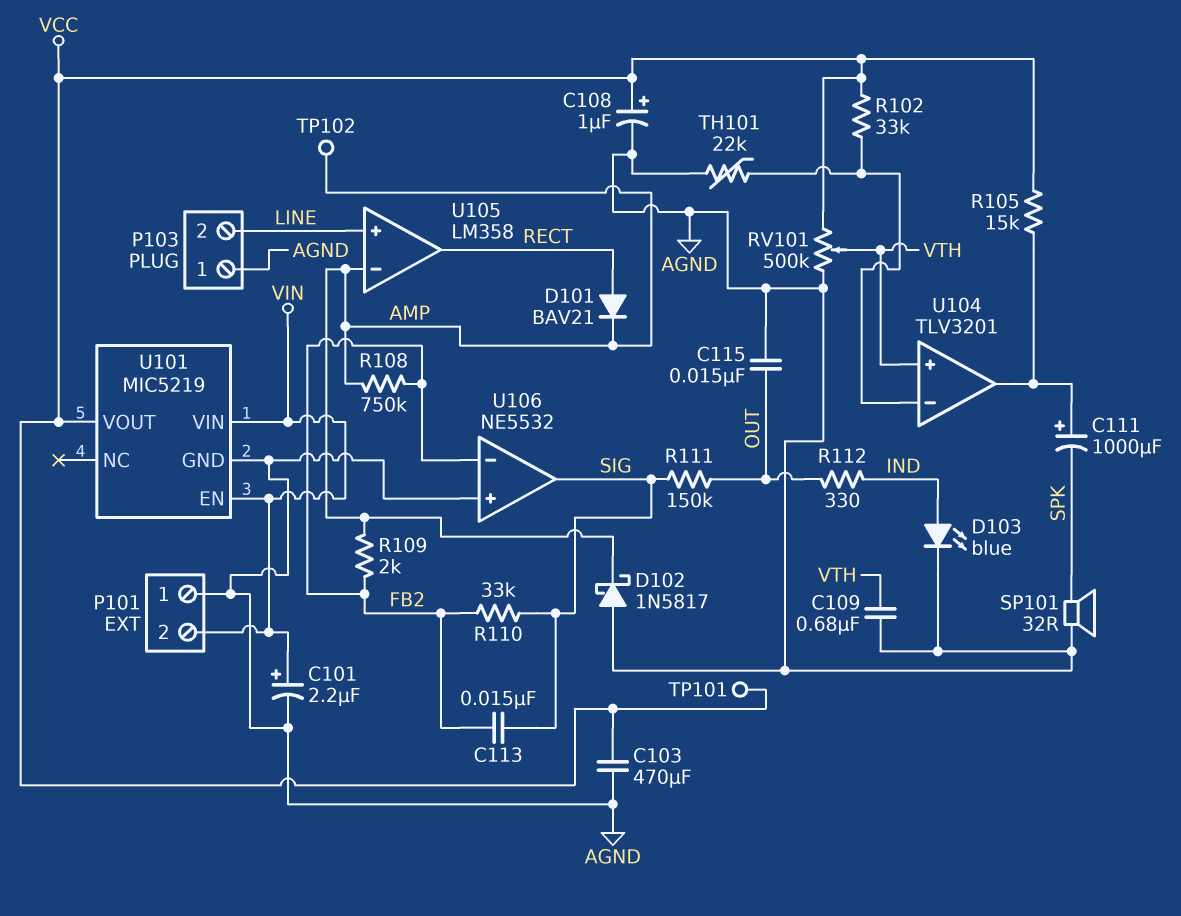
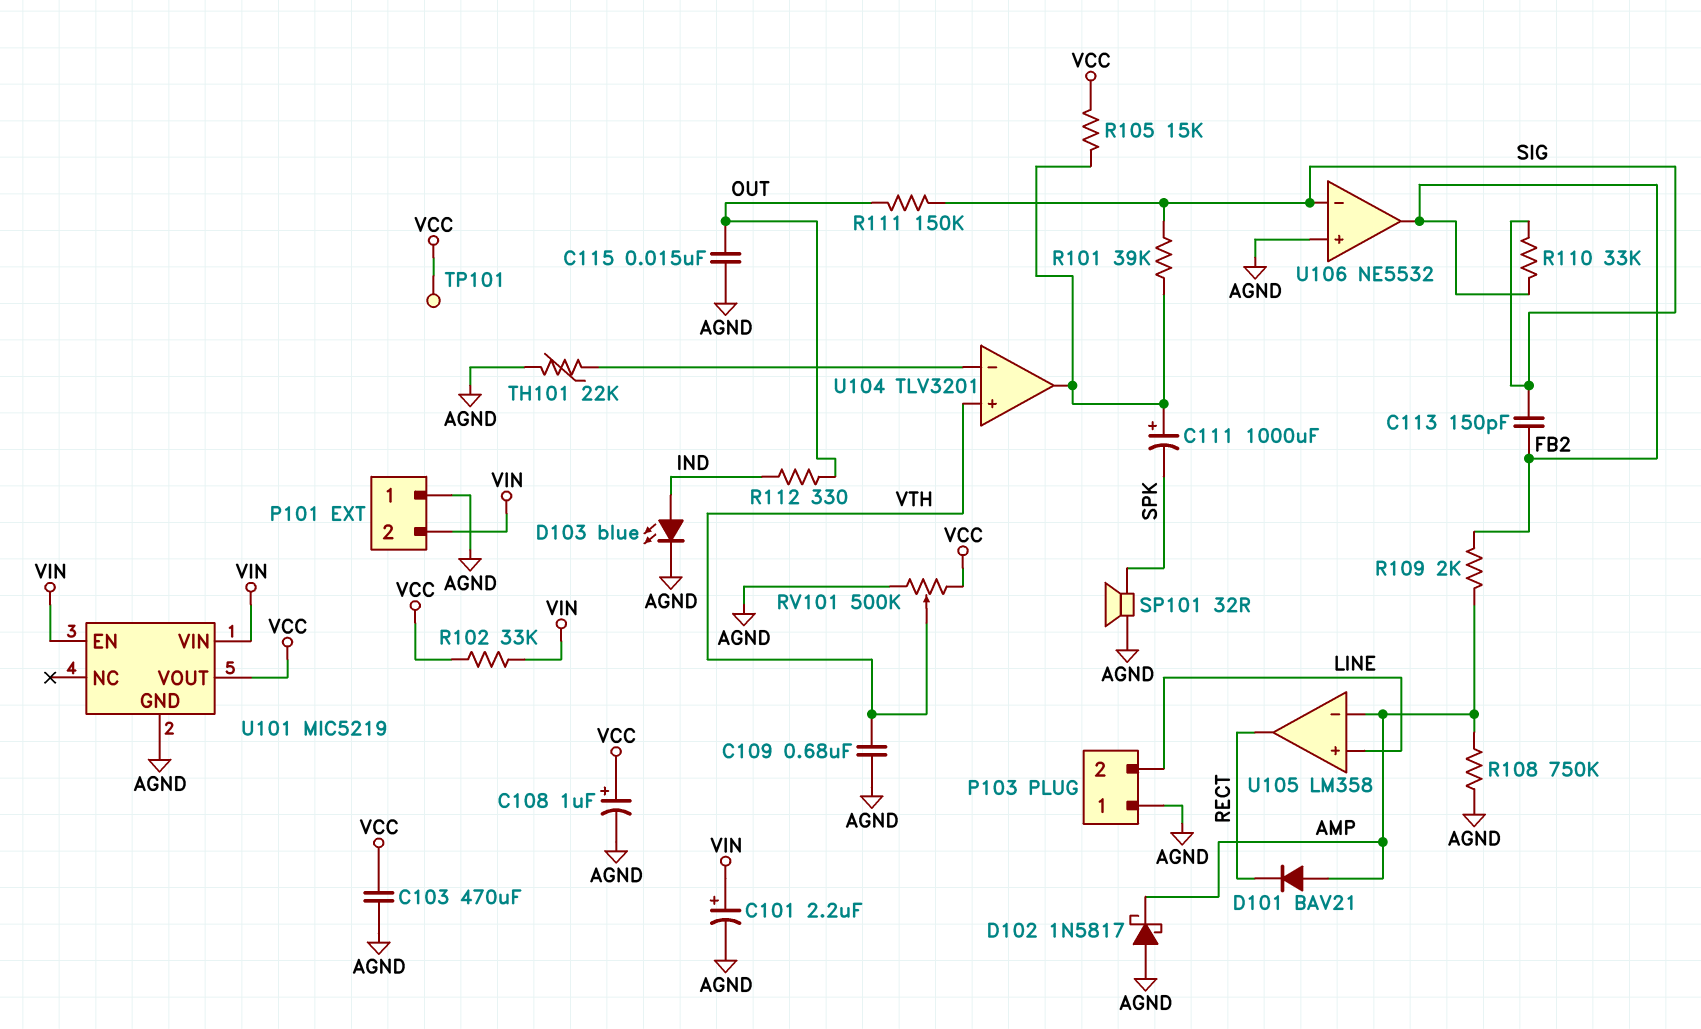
C113: 15nF (FB2, SIG) -> 150pF (FB2, SIG)
D101: diode BAV21 (A RECT, K AMP) -> diode BAV21 (A AMP, K RECT)
R101: none -> 39k (SIG, U104/out)
R102: 33k (U104/in-, VCC) -> 33k (VCC, VIN)
R108: 750k (AMP, FB2) -> 750k (AGND, AMP)
TP102: test point (AMP) -> none
U106 pin in-: FB2 -> SIG
U106 pin out: SIG -> FB2

